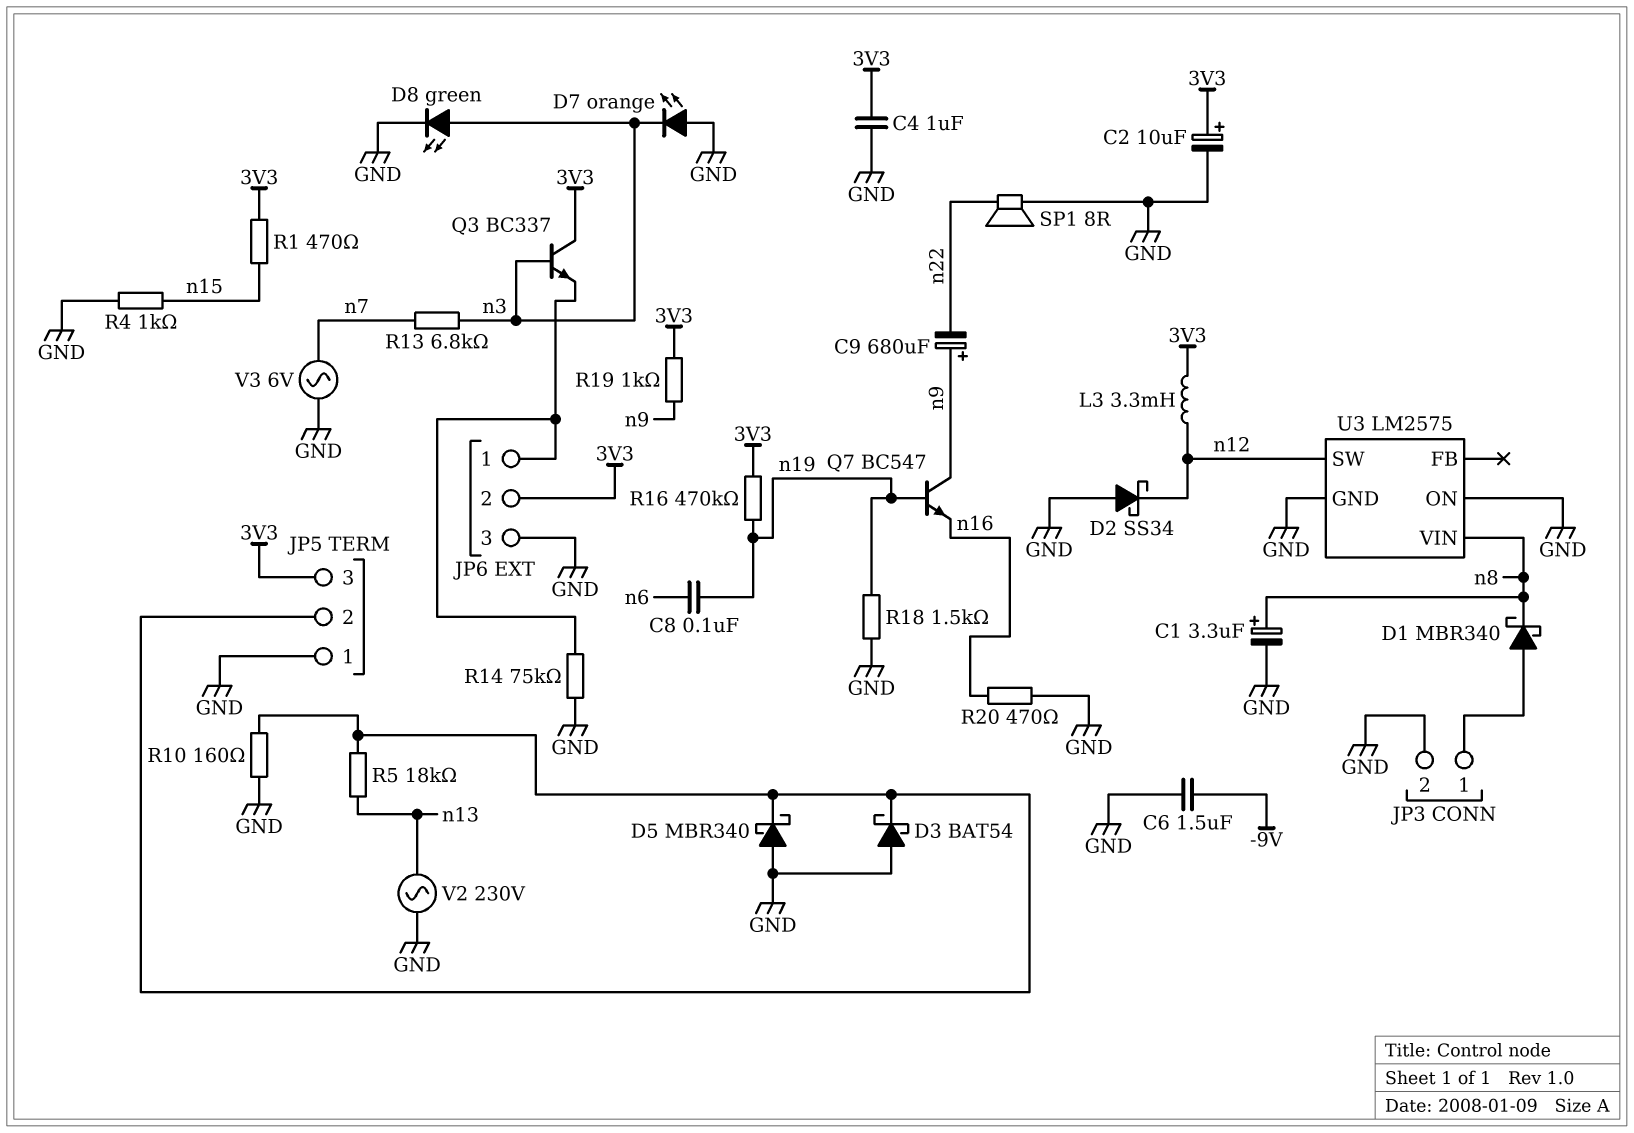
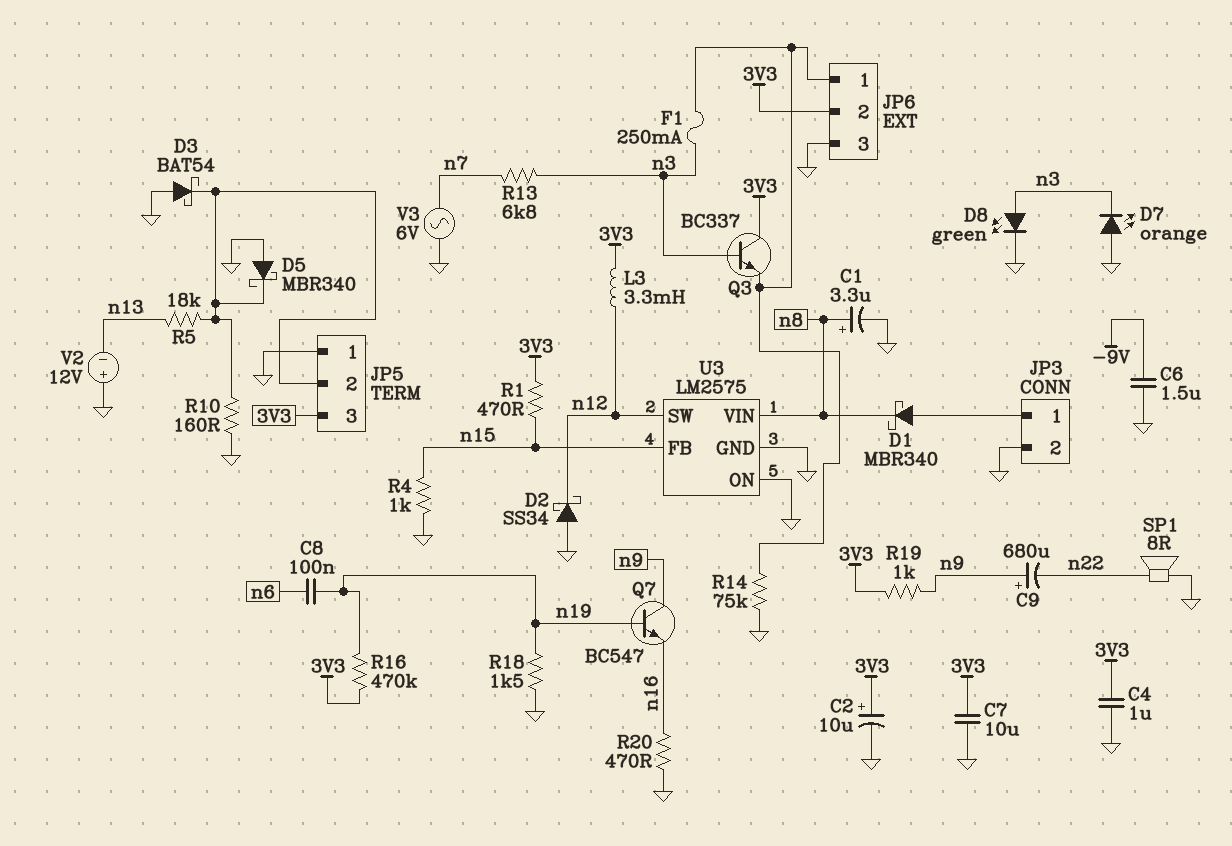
C7: none -> 10uF (3V3, GND)
F1: none -> 250mA (JP6/1, n3)
U3 pin FB: none -> n15
V2: AC 230V (GND, n13) -> 12V (plus GND, minus n13)

